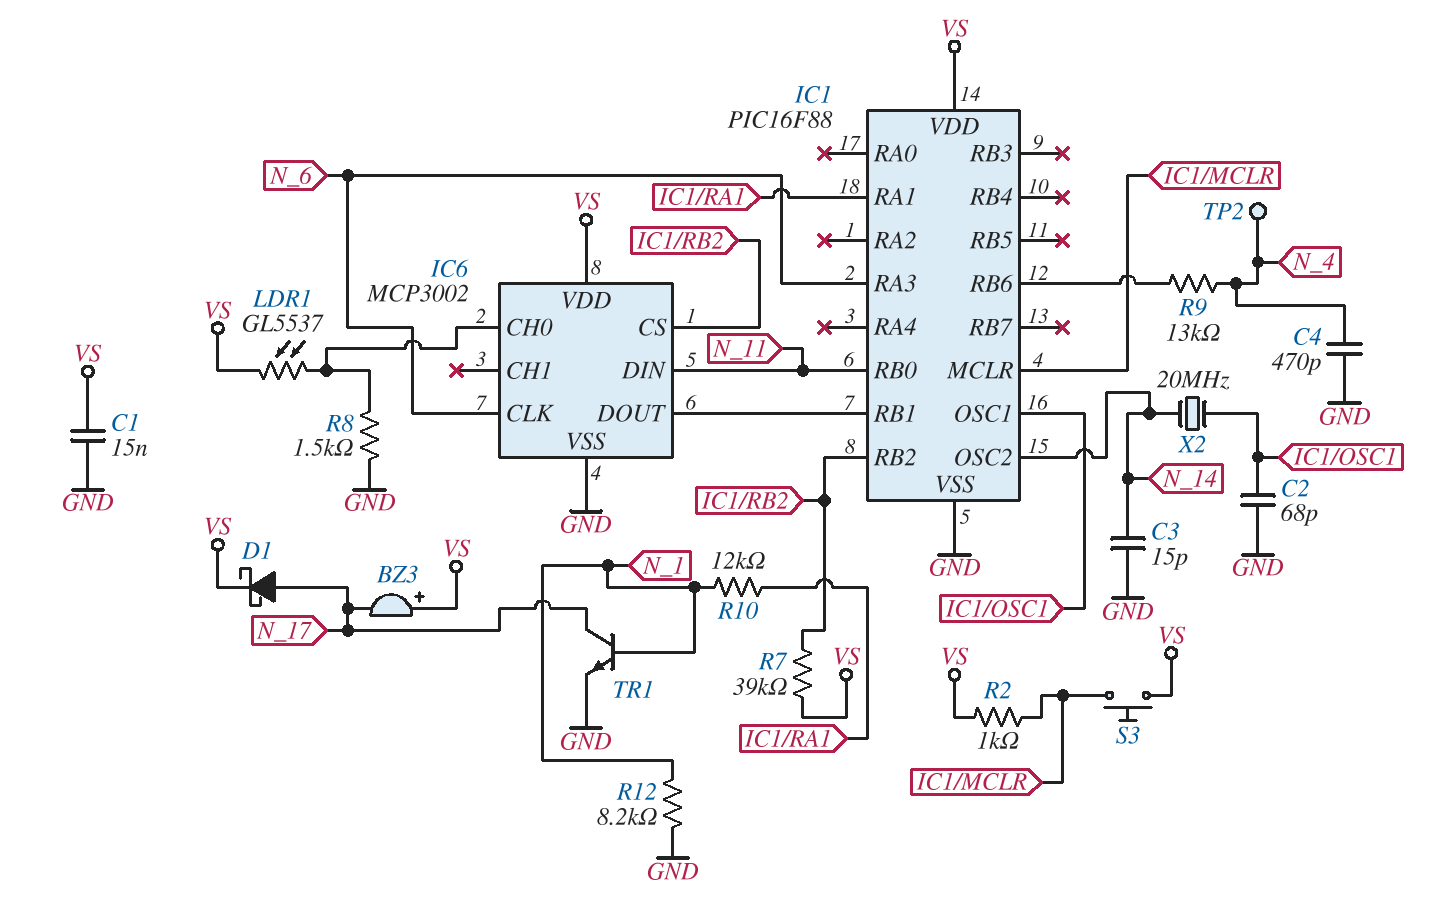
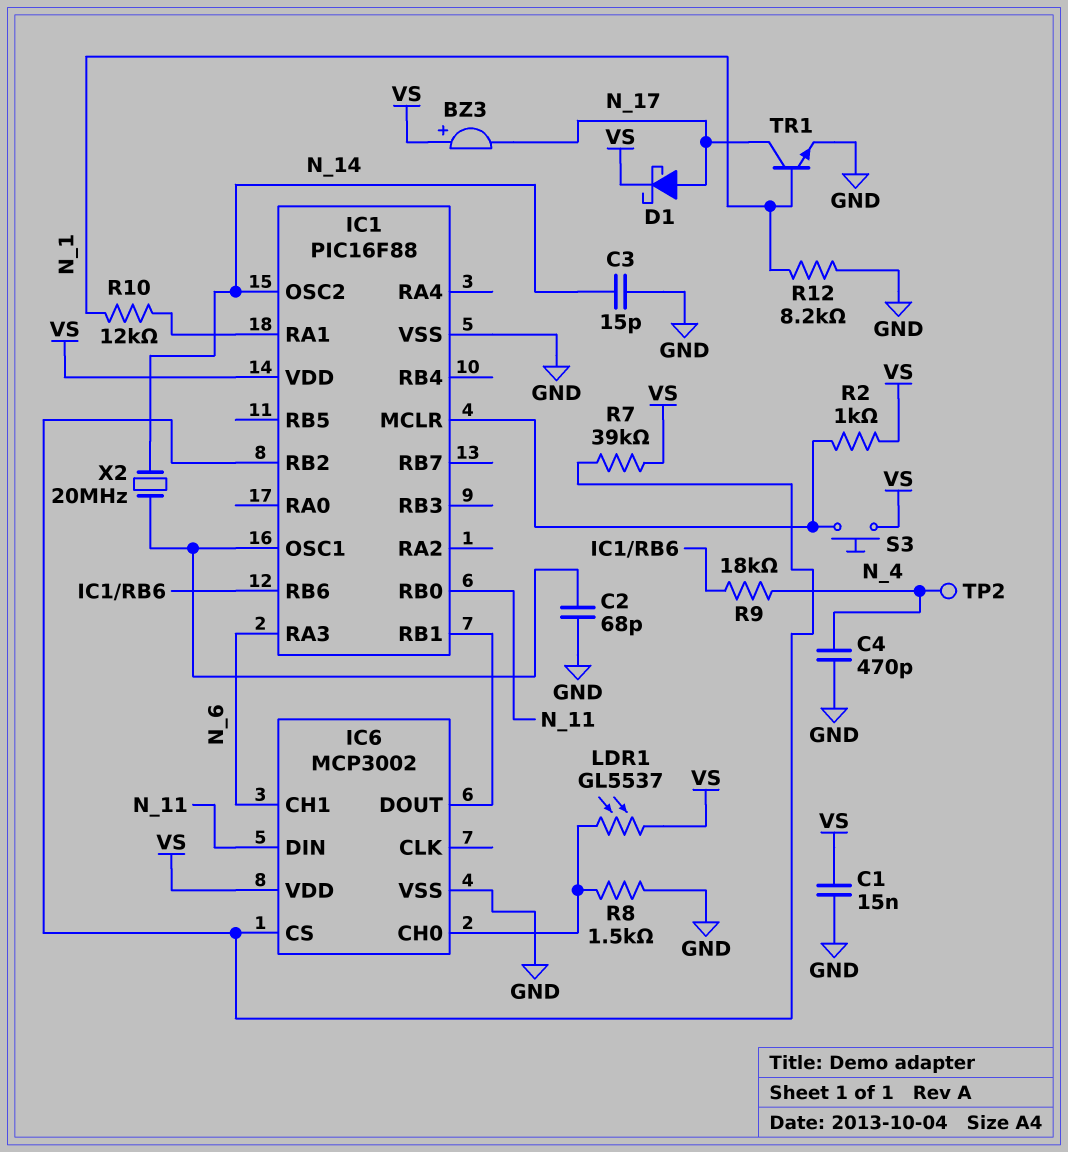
IC6 pin CH1: none -> N_6
IC6 pin CLK: N_6 -> none
R9: 13k (IC1/RB6, N_4) -> 18k (IC1/RB6, N_4)

